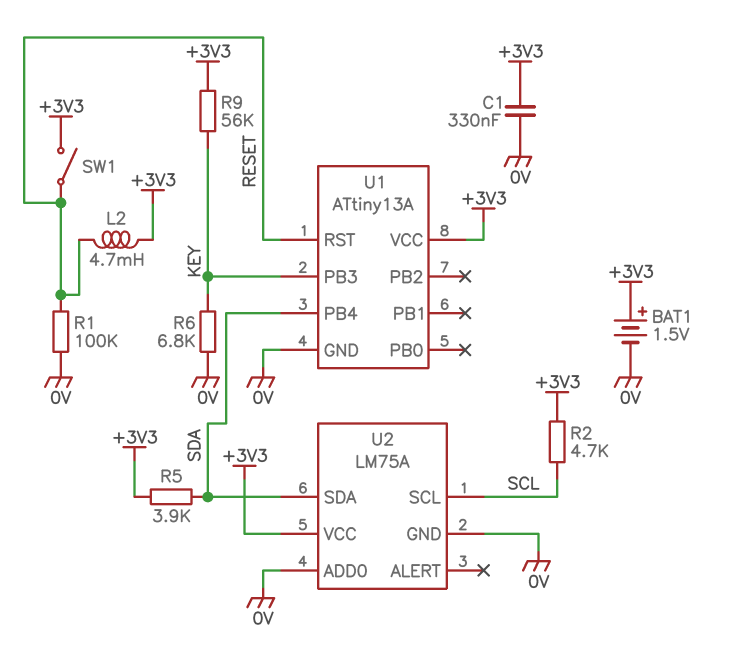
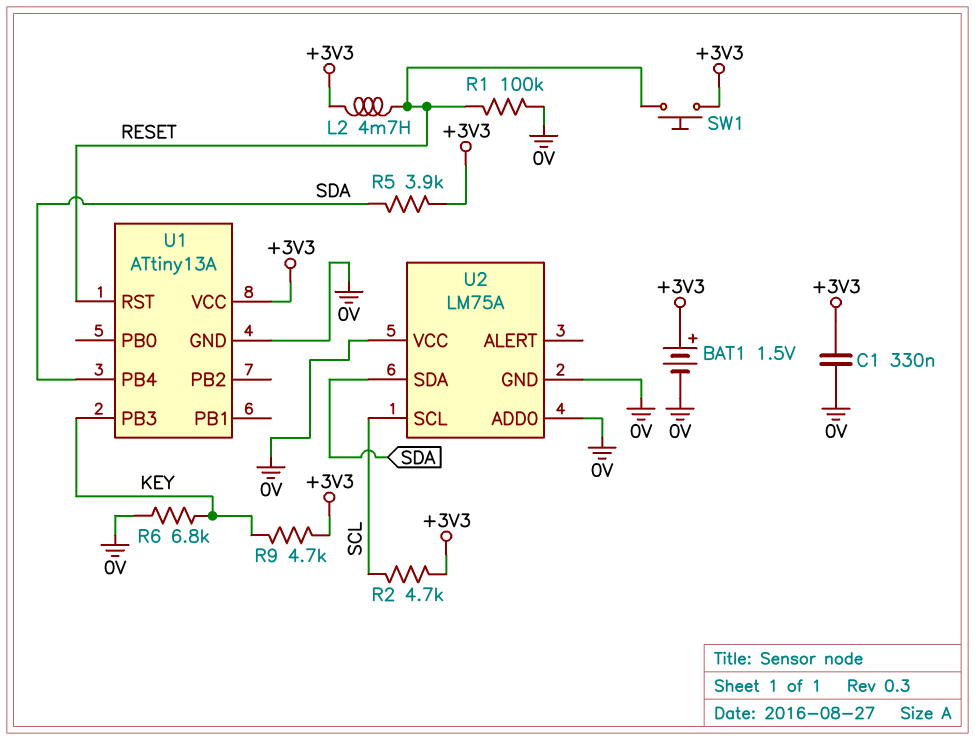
R9: 56k (+3V3, KEY) -> 4.7k (+3V3, KEY)
SW1: switch (+3V3, RESET) -> button (+3V3, RESET)
U2 pin VCC: +3V3 -> 0V

